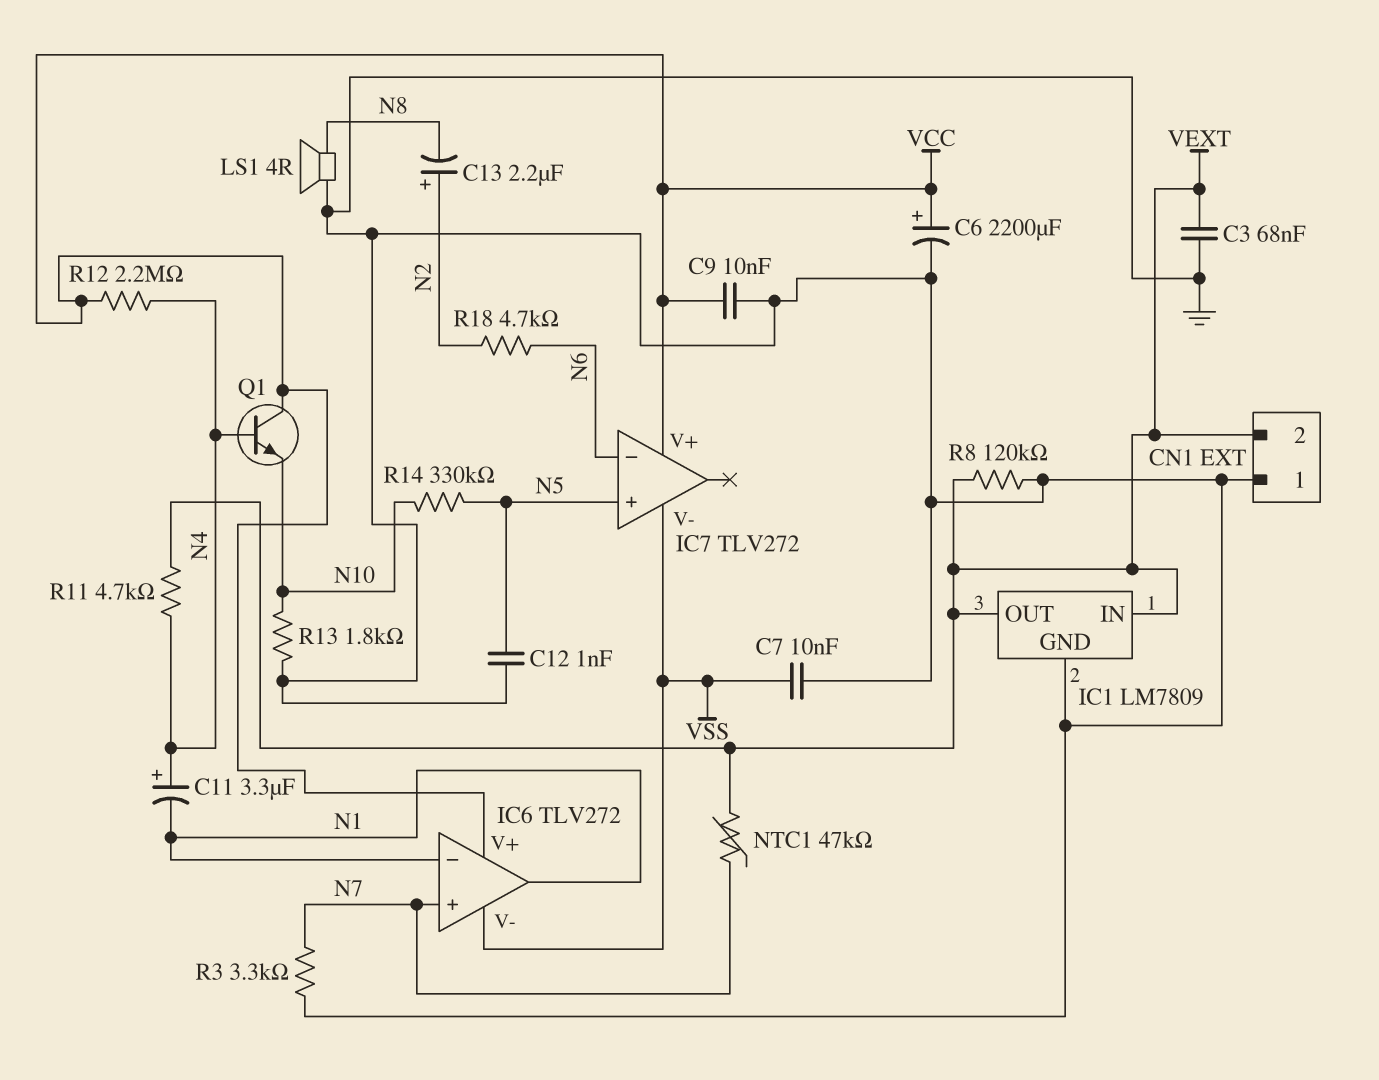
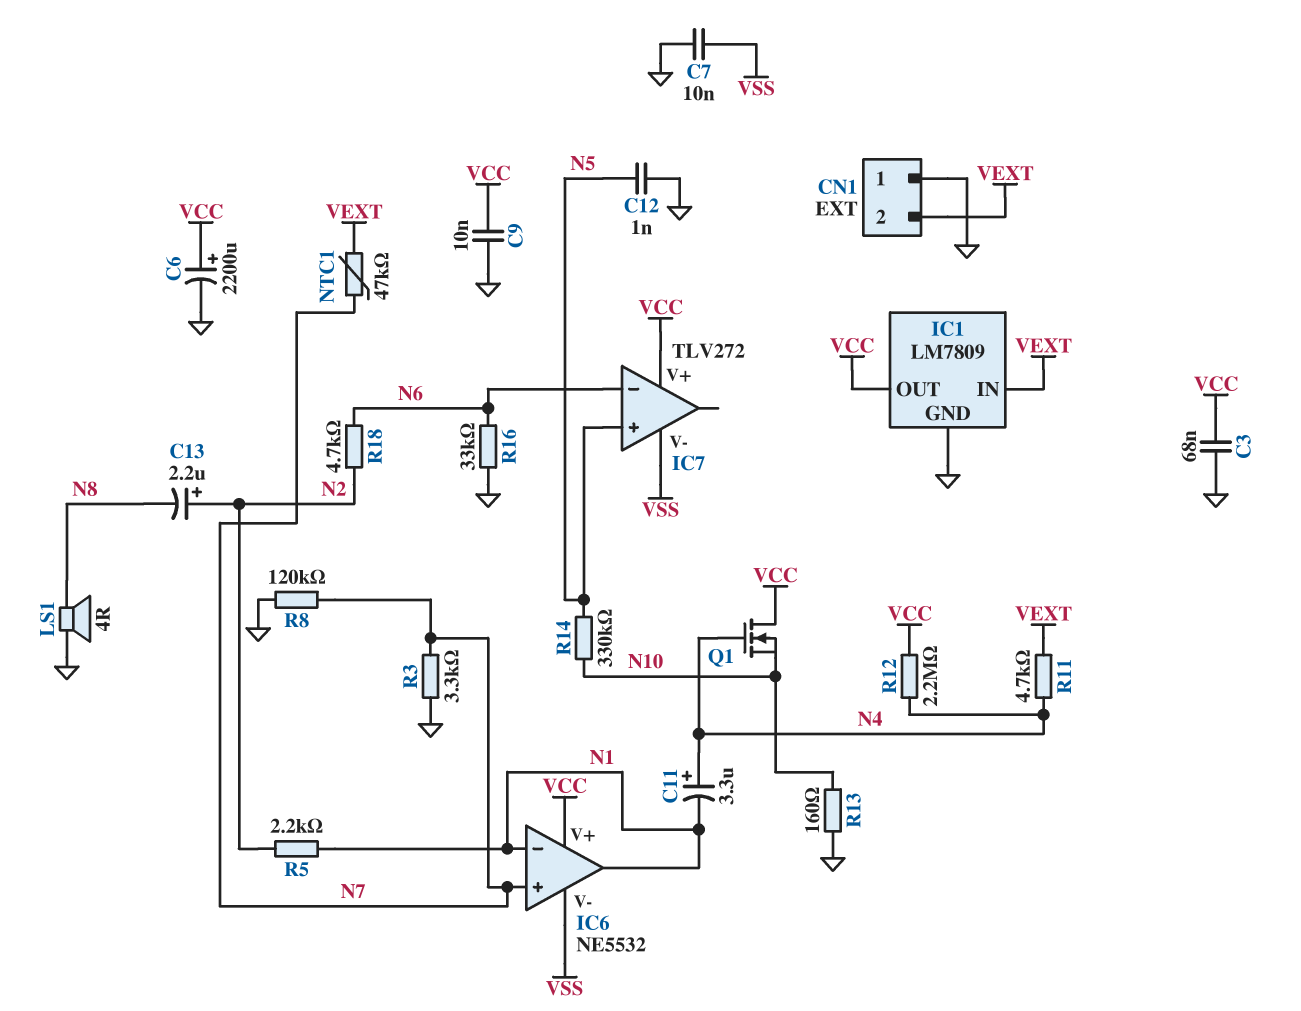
C3: 68nF (GND, VEXT) -> 68nF (GND, VCC)
IC1 pin OUT: VEXT -> VCC
IC6: TLV272 -> NE5532
Q1: NPN (B N4, C VCC, E N10) -> NMOS (G N4, D VCC, S N10)
R5: none -> 2.2k (N1, N2)
R8: 120k (GND, VEXT) -> 120k (GND, N7)
R13: 1.8k (GND, N10) -> 160 (GND, N10)
R16: none -> 33k (GND, N6)

